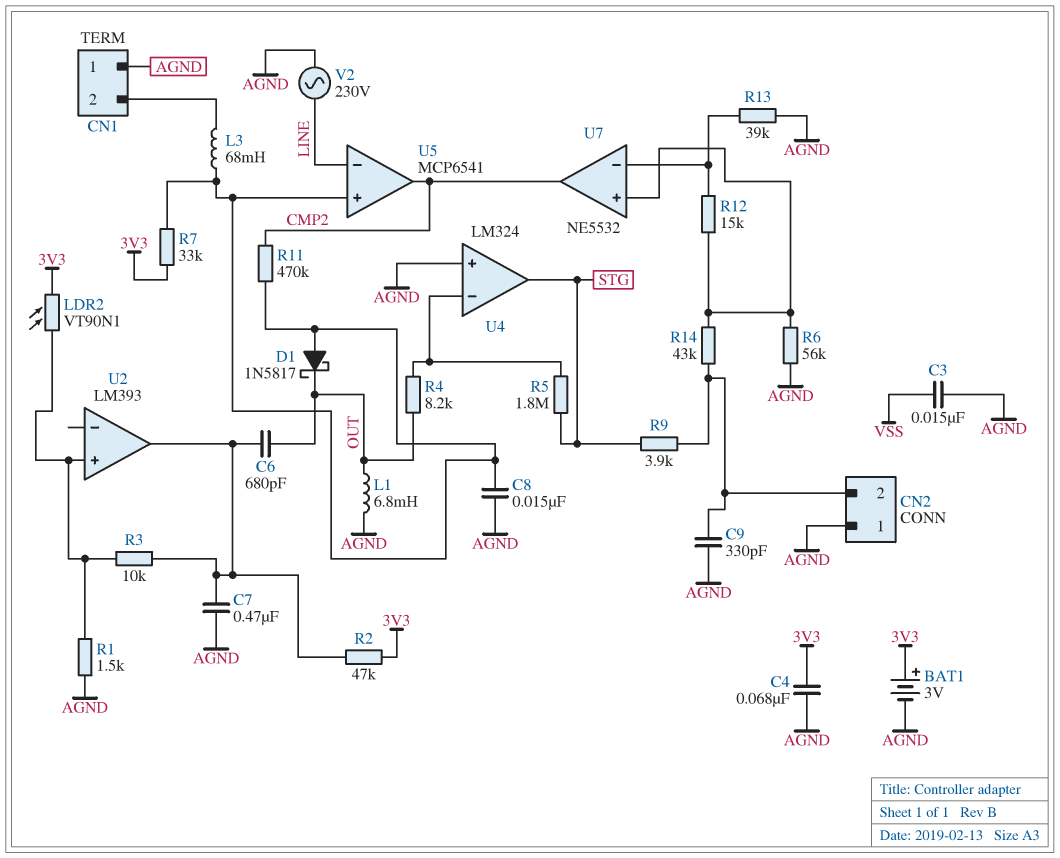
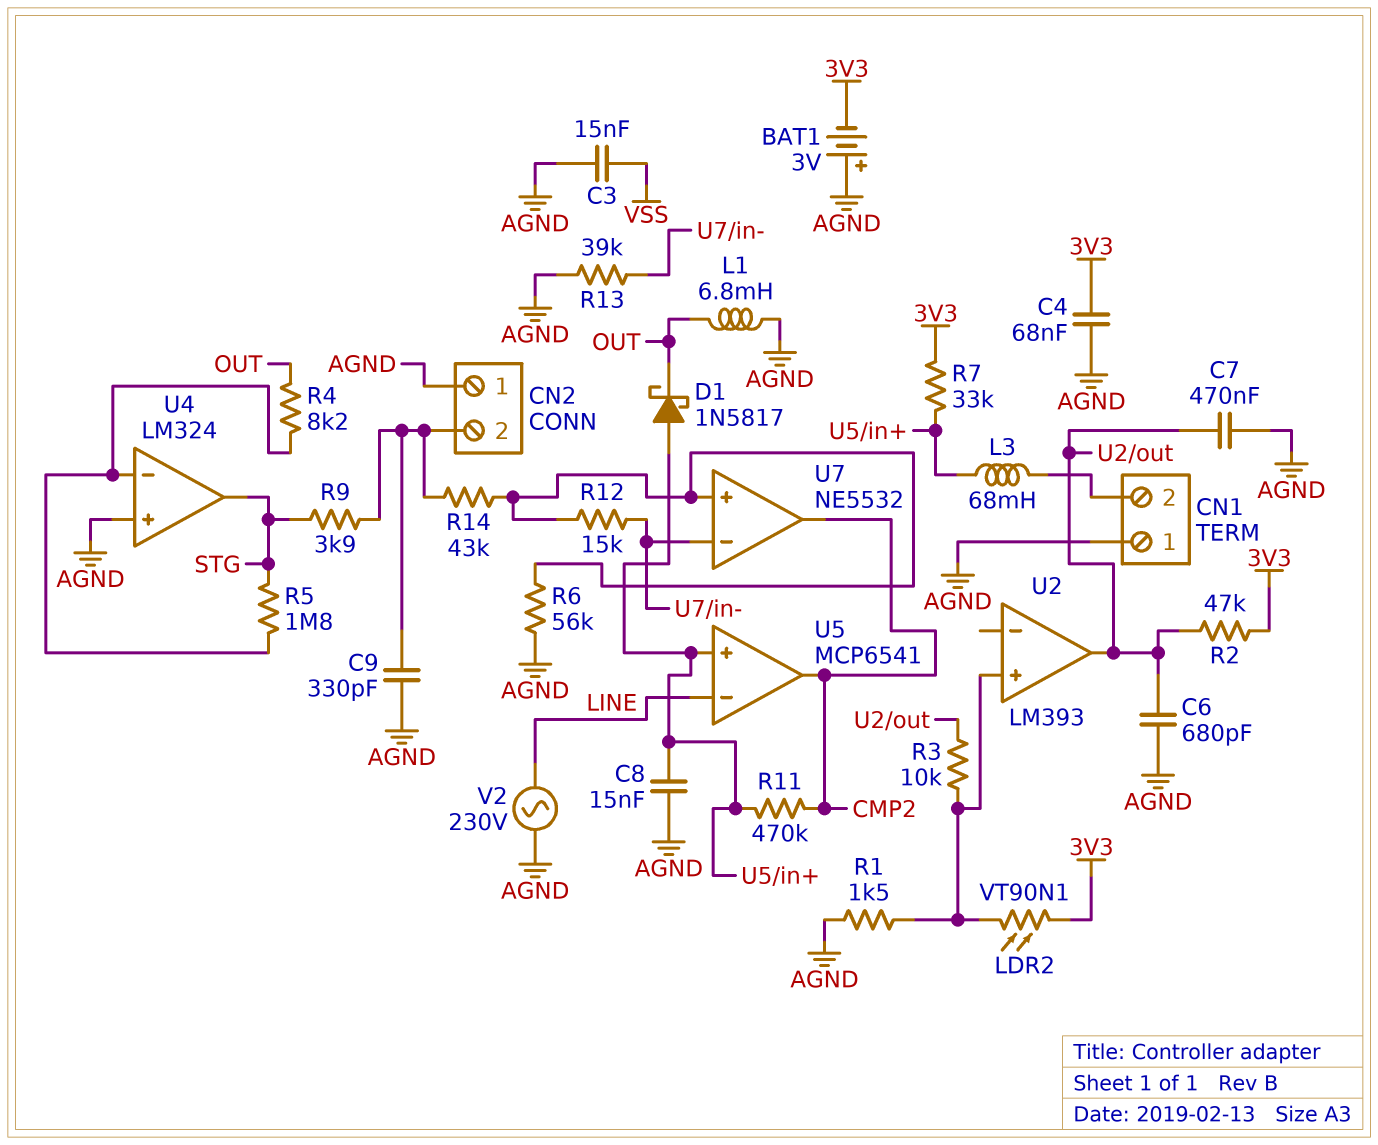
BAT1: 3V (plus 3V3, minus AGND) -> 3V (plus AGND, minus 3V3)
C6: 680pF (OUT, U2/out) -> 680pF (AGND, U2/out)

